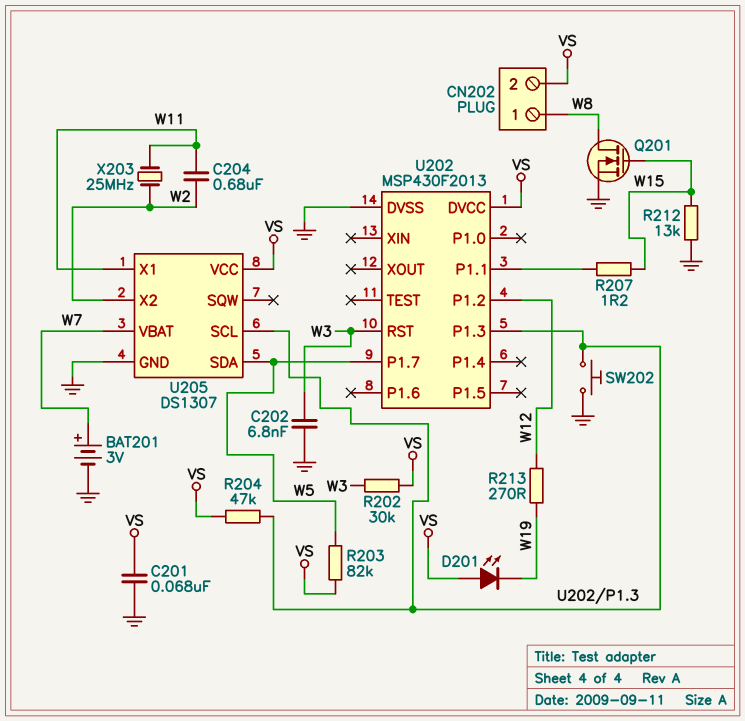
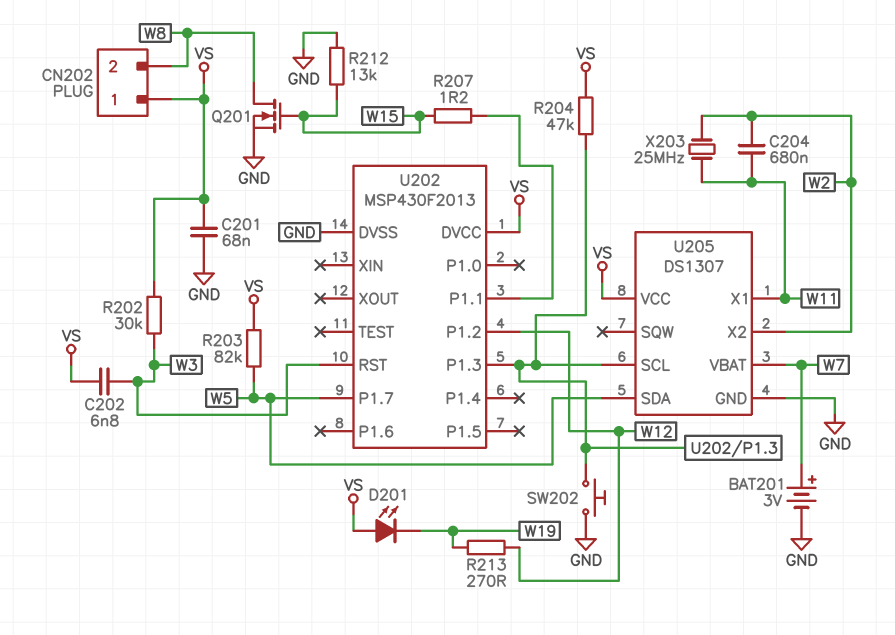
C202: 6.8nF (GND, W3) -> 6.8nF (VS, W3)
CN202 pin 1: W8 -> VS
CN202 pin 2: VS -> W8

